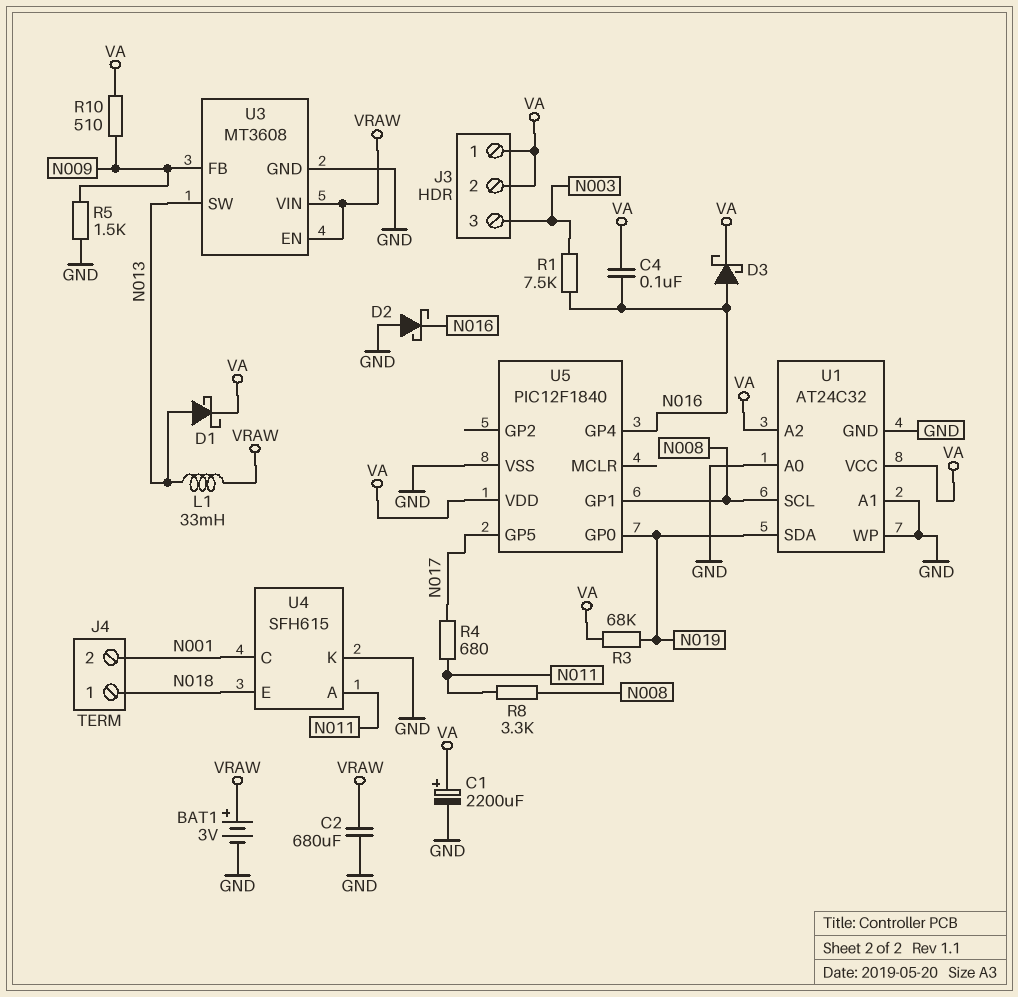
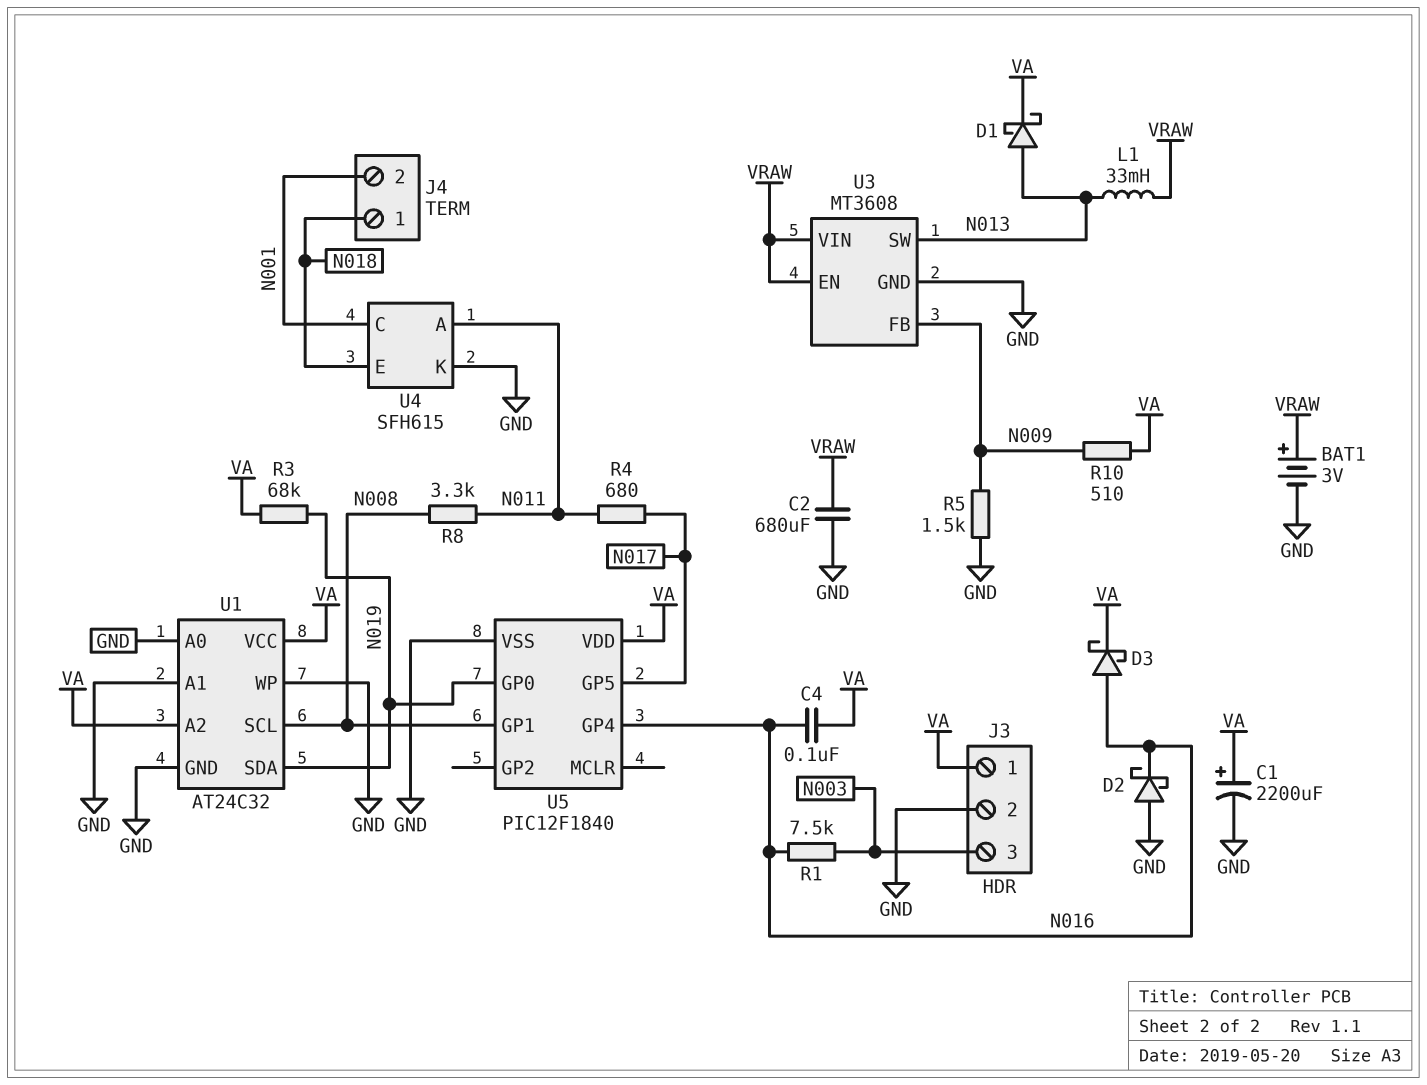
J3 pin 2: VA -> GND

